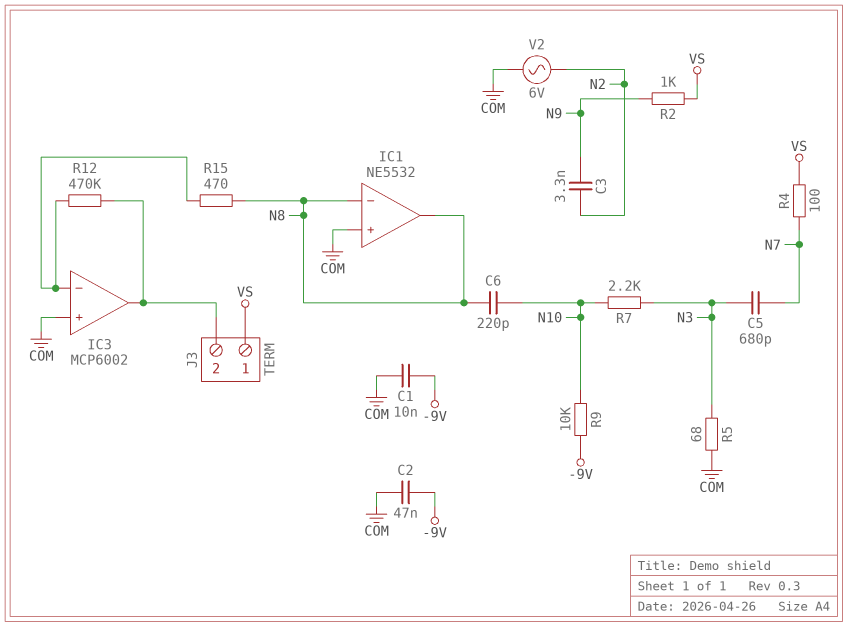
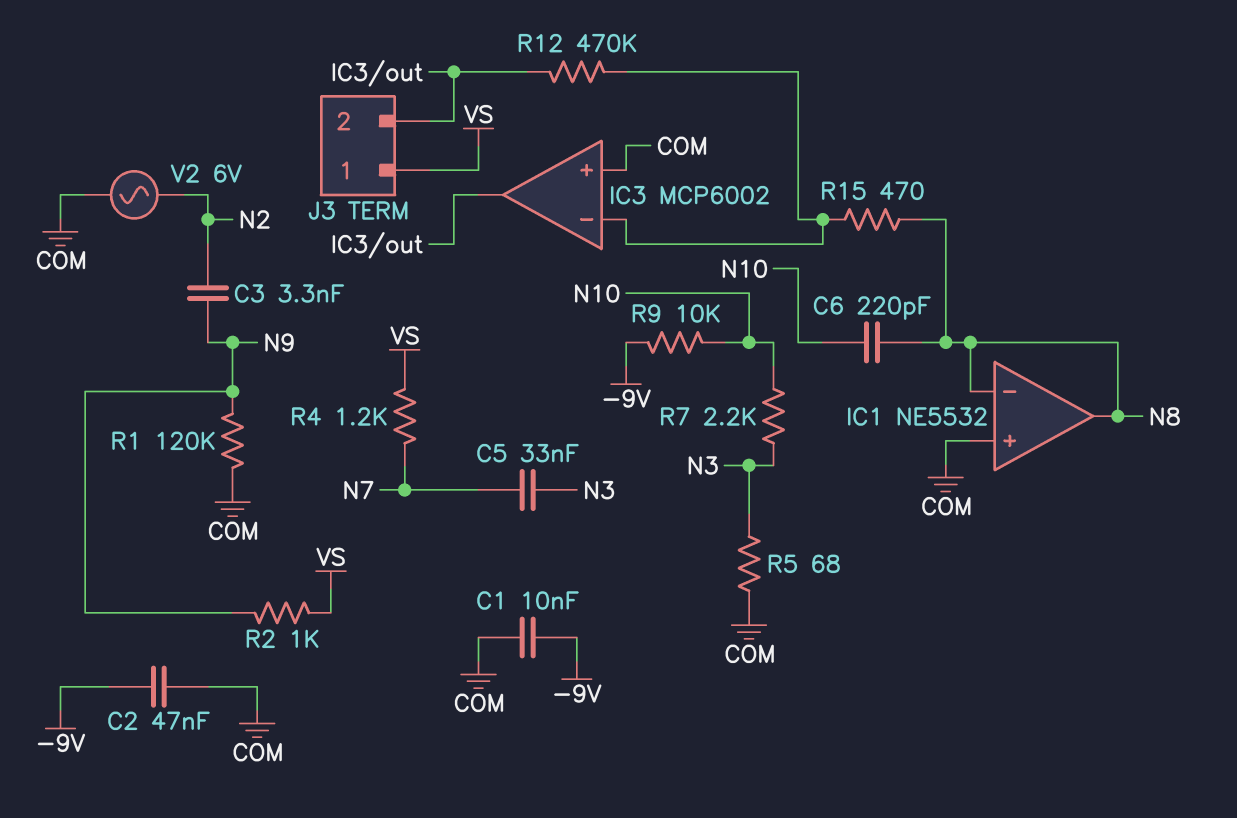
C5: 680pF (N3, N7) -> 33nF (N3, N7)
R1: none -> 120k (COM, N9)
R4: 100 (N7, VS) -> 1.2k (N7, VS)

